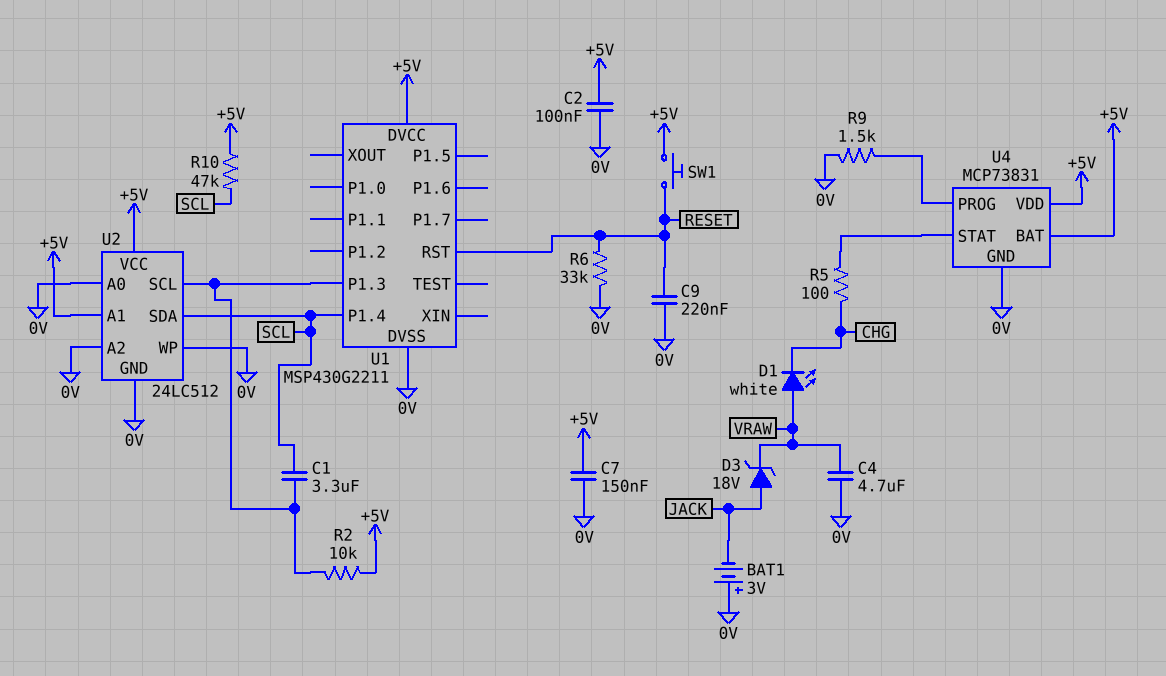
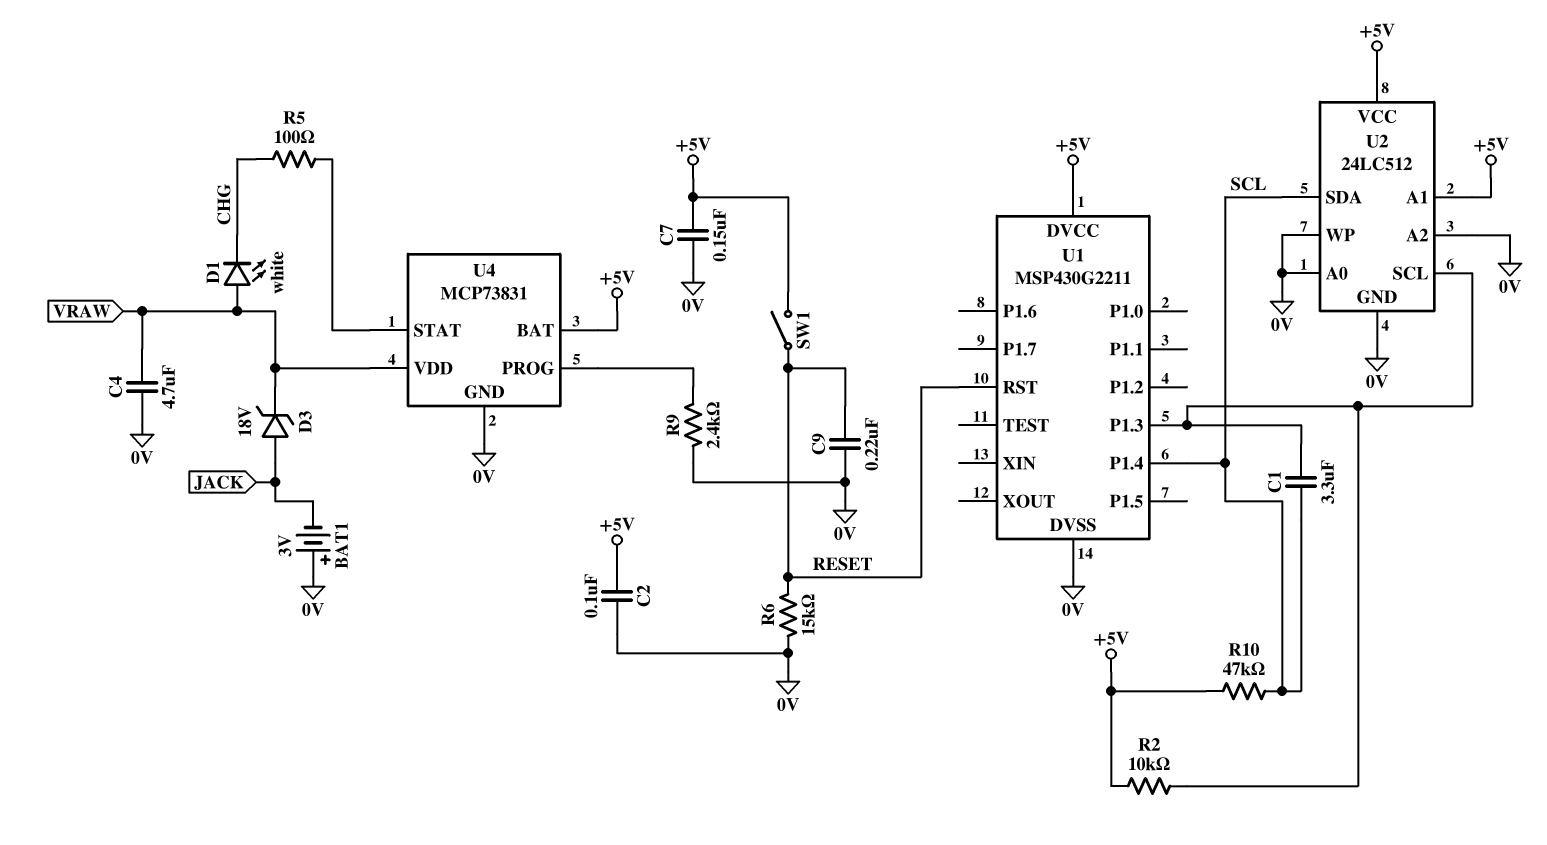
R6: 33k (0V, RESET) -> 15k (0V, RESET)
R9: 1.5k (0V, U4/PROG) -> 2.4k (0V, U4/PROG)
SW1: button (+5V, RESET) -> switch (+5V, RESET)
U4 pin VDD: +5V -> VRAW

